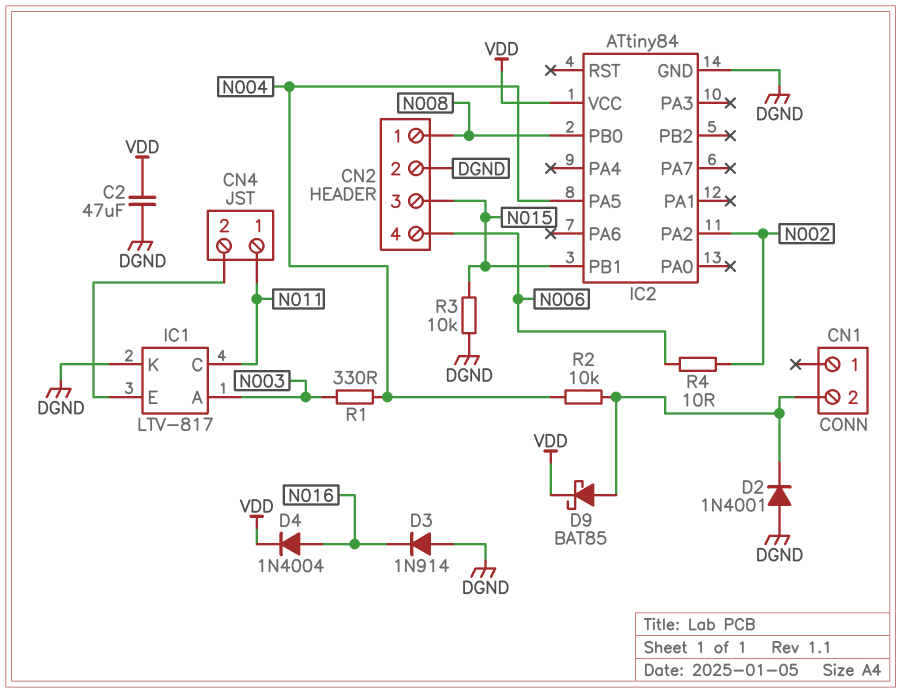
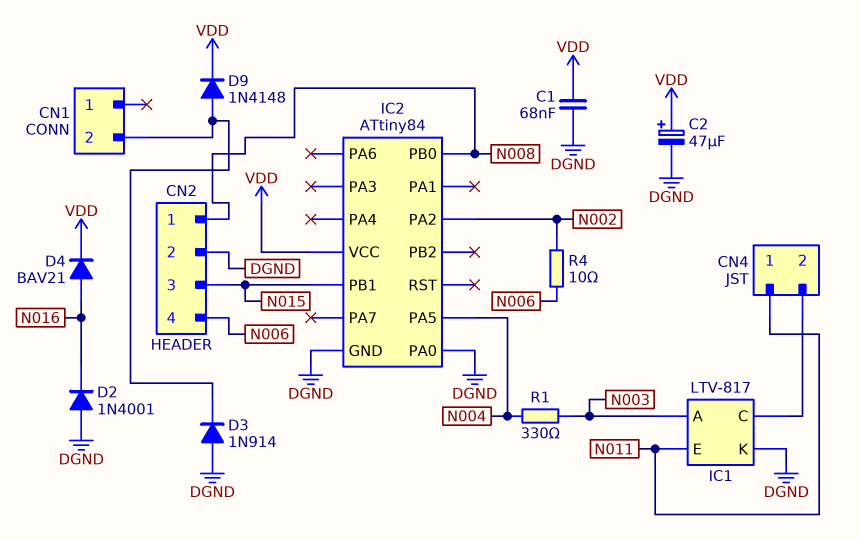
C1: none -> 68nF (DGND, VDD)
C2: 47uF (DGND, VDD) -> 47uF (plus VDD, minus DGND)
D2: diode 1N4001 (A DGND, K CN1/2) -> diode 1N4001 (A DGND, K N016)
D3: diode 1N914 (A DGND, K N016) -> diode 1N914 (A DGND, K CN1/2)
D4: diode 1N4004 (A N016, K VDD) -> diode BAV21 (A N016, K VDD)
D9: schottky BAT85 (A CN1/2, K VDD) -> diode 1N4148 (A CN1/2, K VDD)
IC1 pin C: N011 -> CN4/2
IC1 pin E: CN4/2 -> N011
IC2 pin PA0: none -> DGND
R2: 10k (CN1/2, N004) -> none
R3: 10k (DGND, N015) -> none

